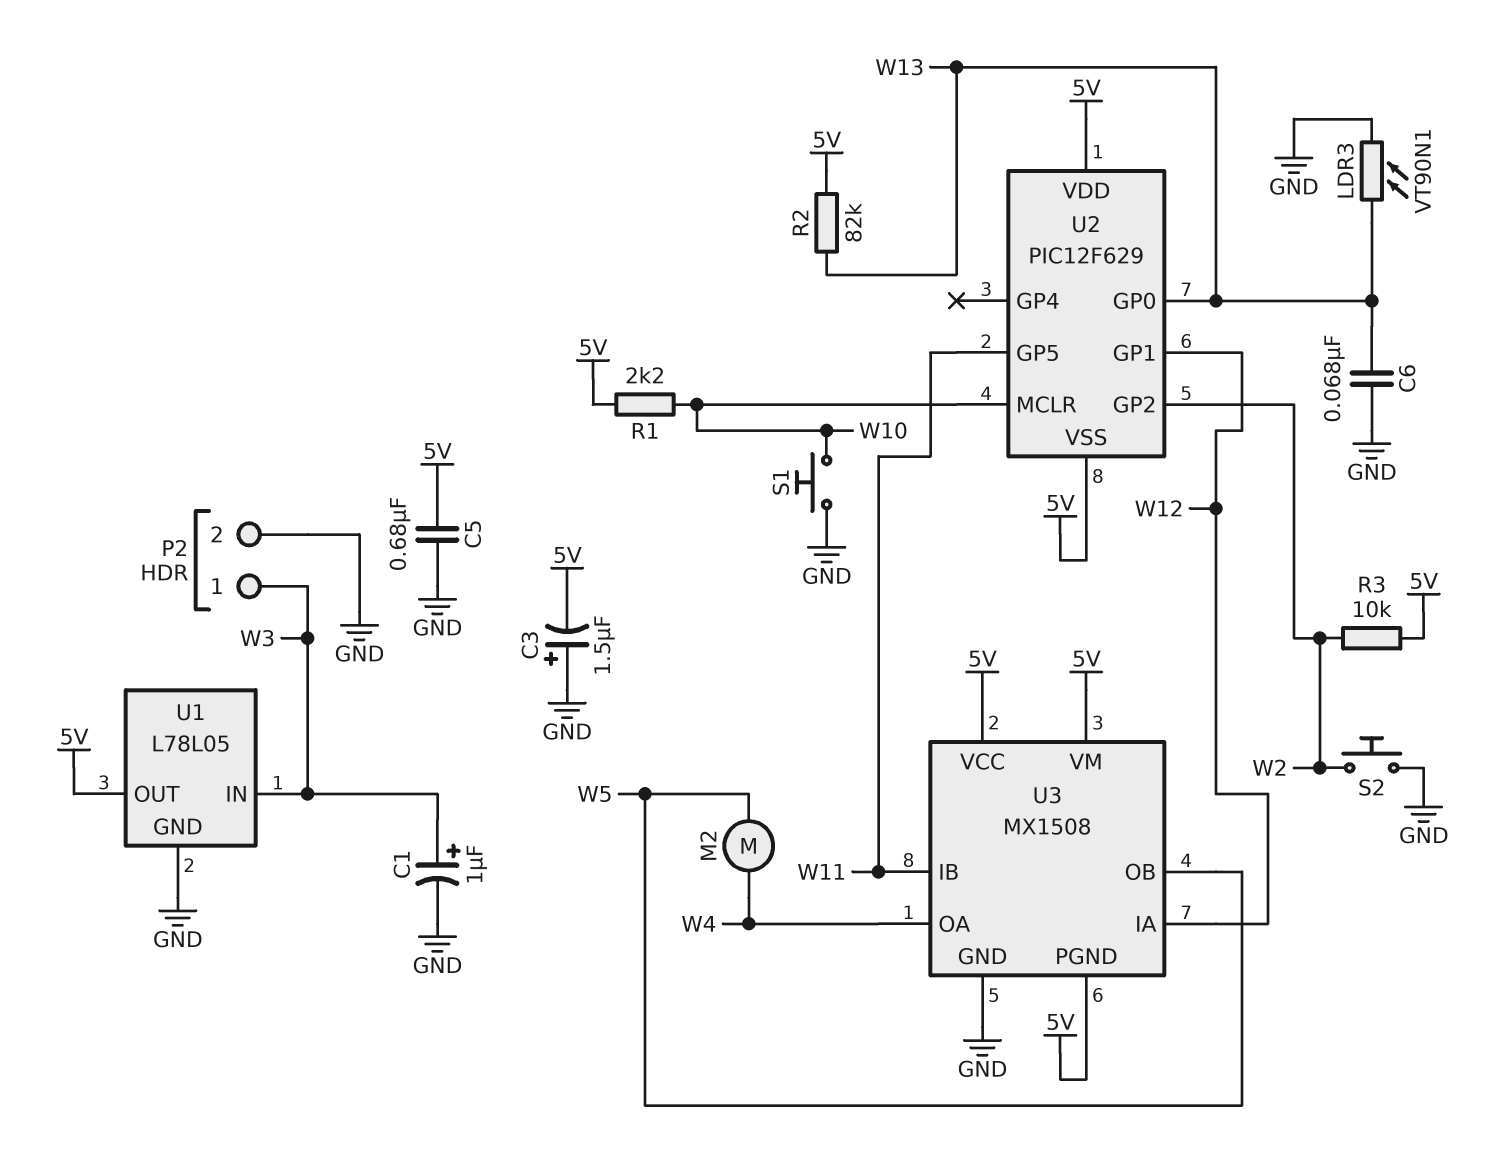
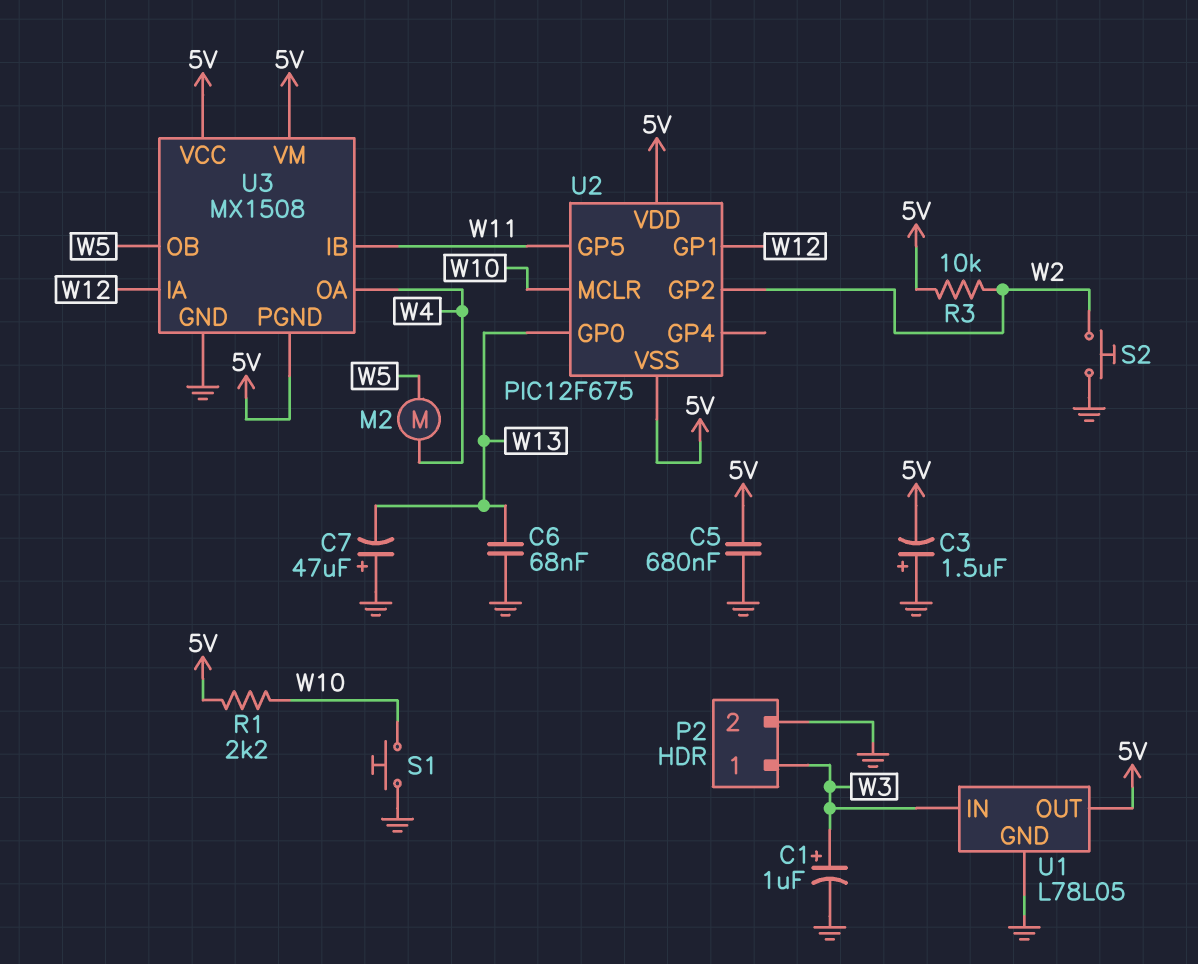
C7: none -> 47uF (plus GND, minus W13)
LDR3: VT90N1 (GND, W13) -> none
R2: 82k (5V, W13) -> none
U2: PIC12F629 -> PIC12F675

